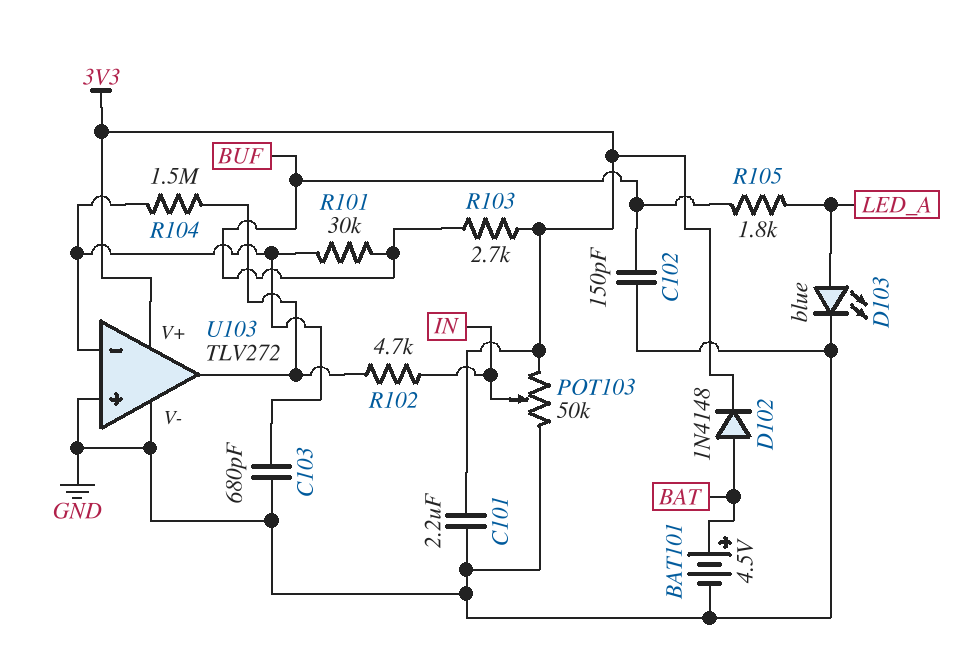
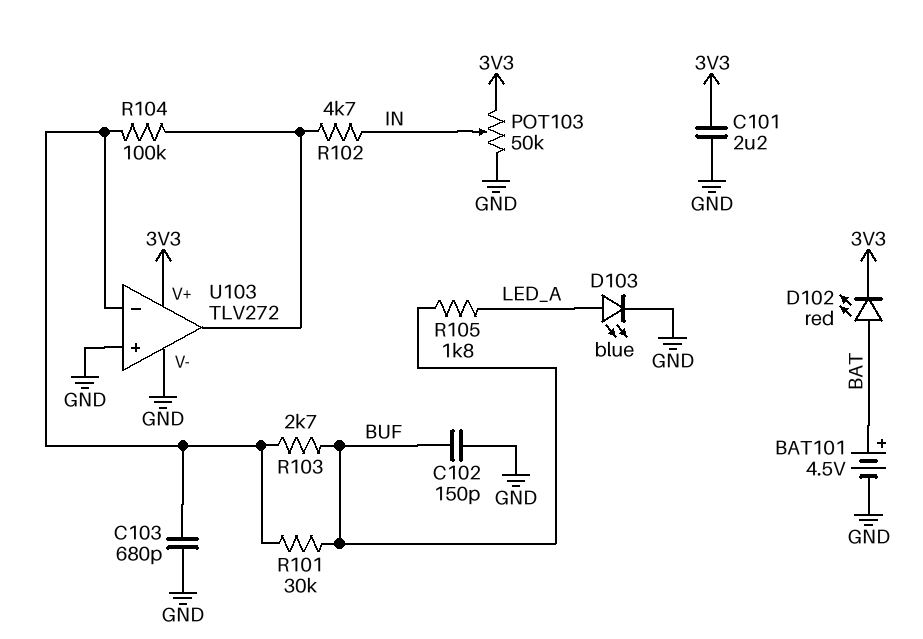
D102: diode 1N4148 (A BAT, K 3V3) -> LED red (A BAT, K 3V3)
R103: 2.7k (3V3, BUF) -> 2.7k (BUF, U103/in-)
R104: 1.5M (U103/in-, U103/out) -> 100k (U103/in-, U103/out)

